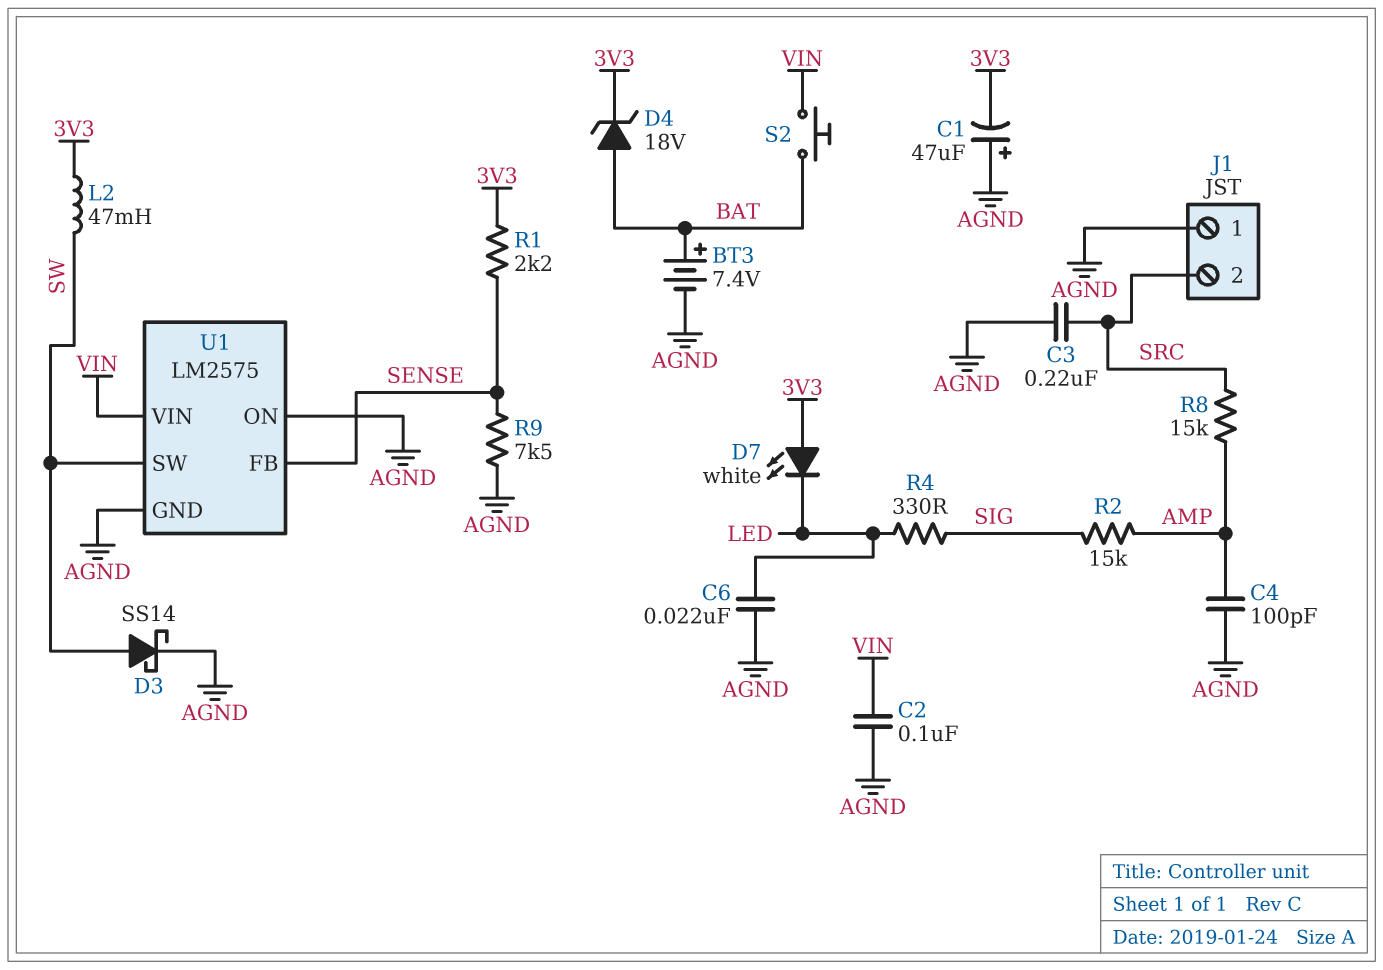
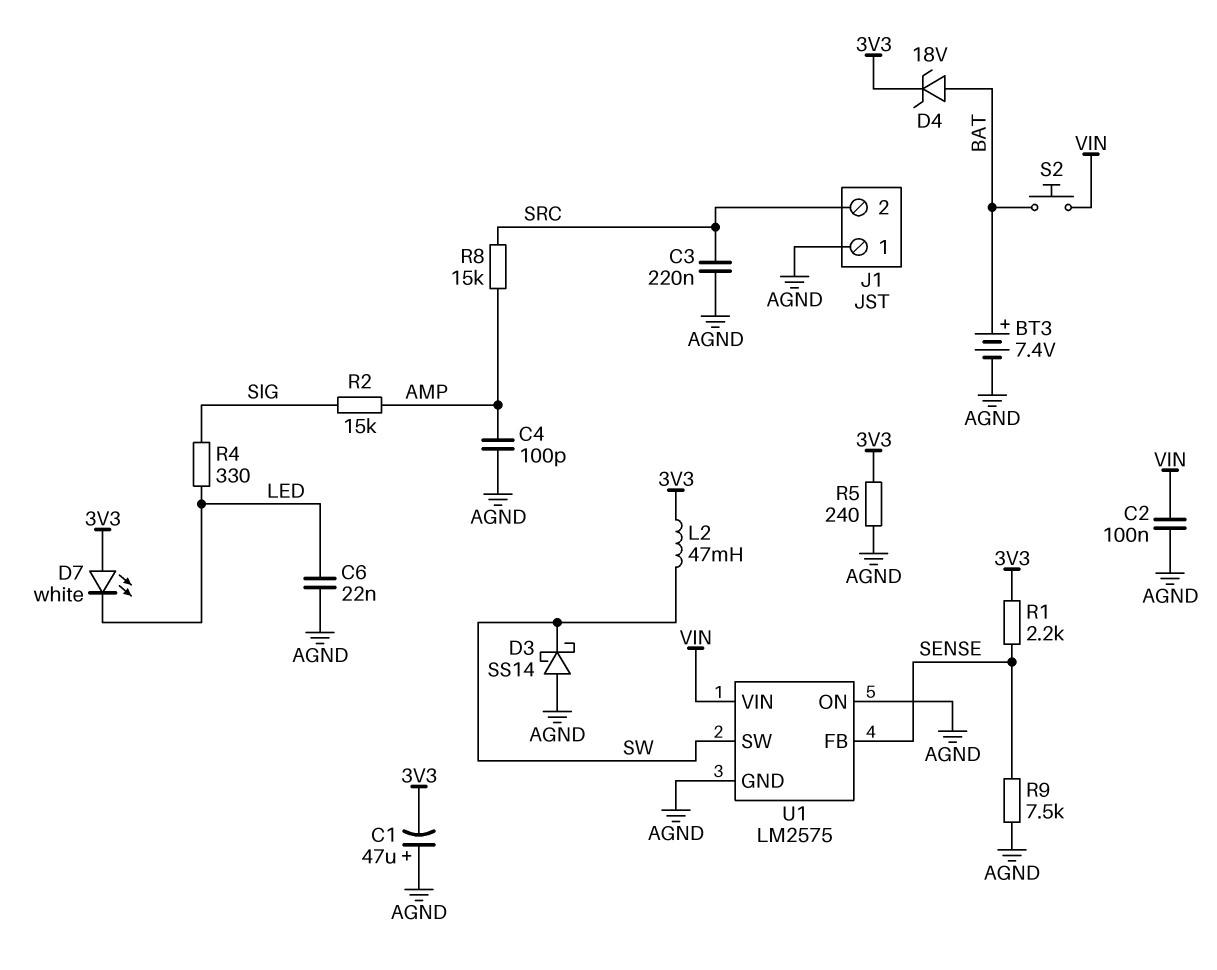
D3: schottky SS14 (A SW, K AGND) -> schottky SS14 (A AGND, K SW)
R5: none -> 240 (3V3, AGND)

